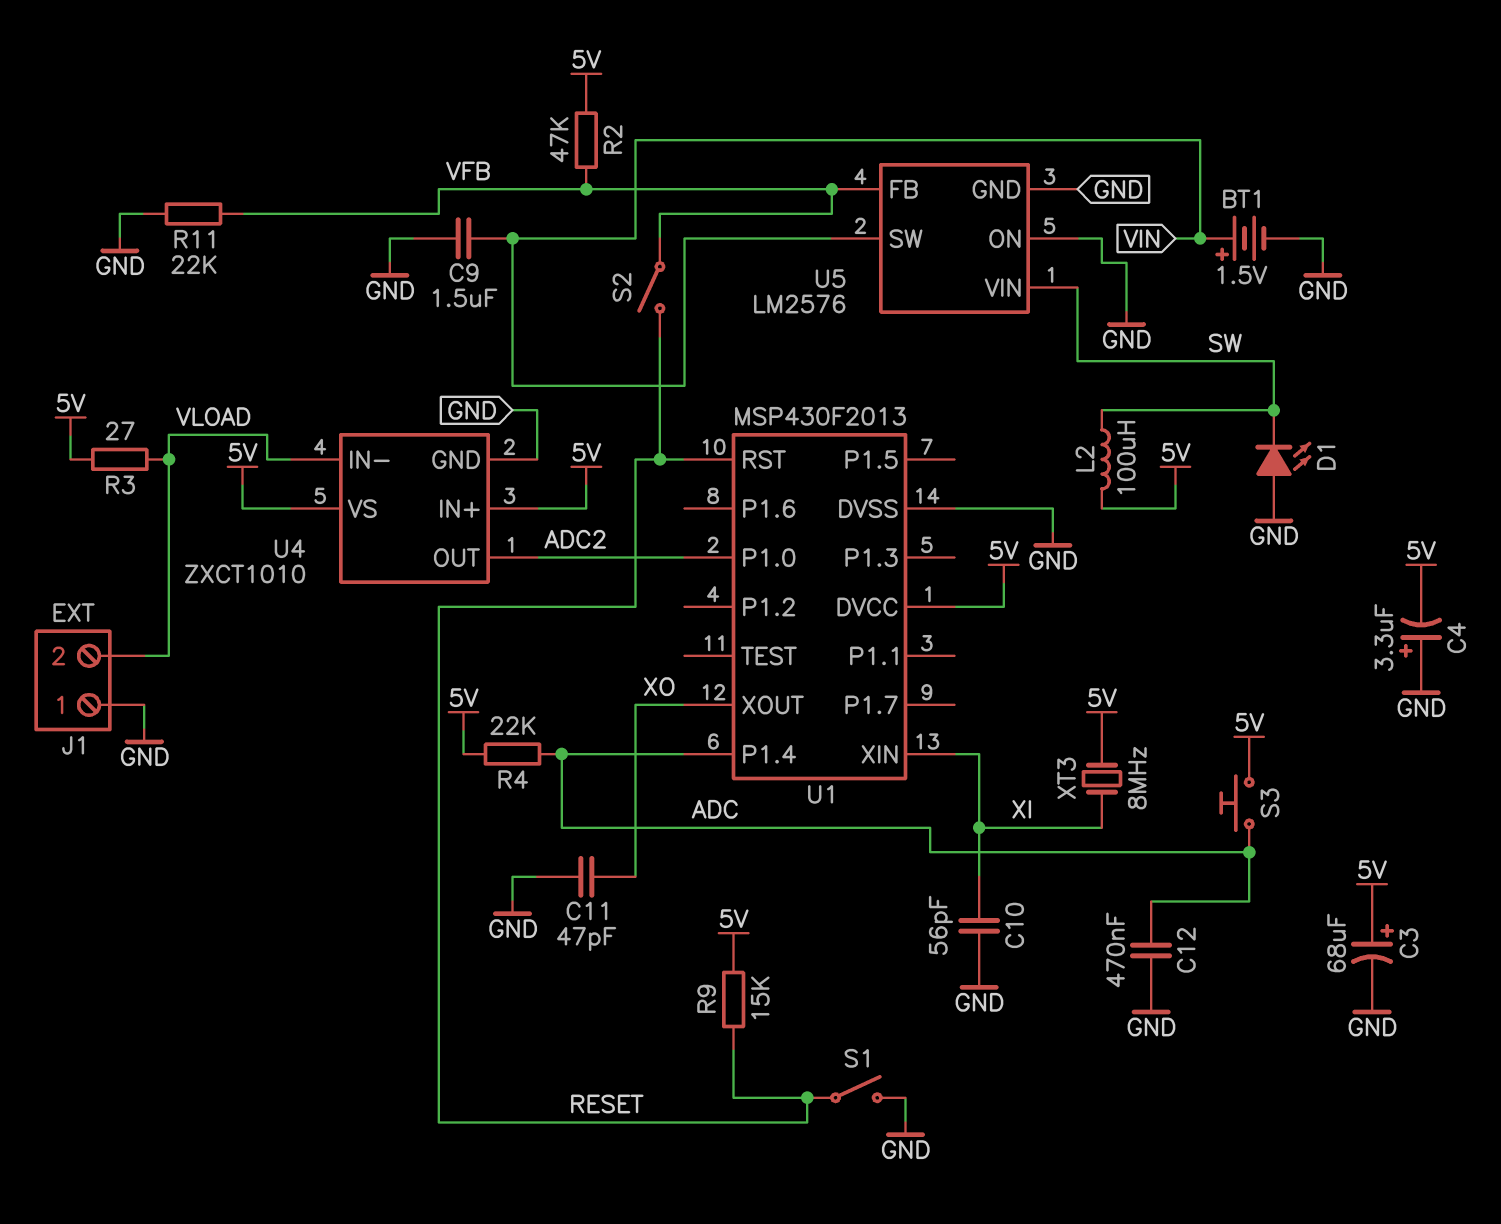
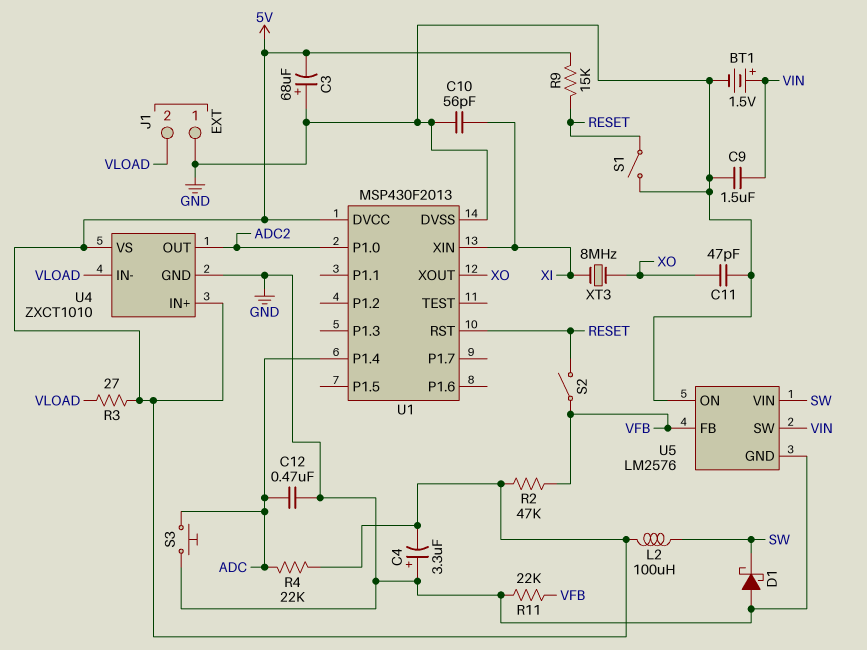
C3: 68uF (plus 5V, minus GND) -> 68uF (plus GND, minus 5V)
D1: LED (A GND, K SW) -> schottky (A GND, K SW)
S3: button (5V, ADC) -> button (ADC, GND)
XT3: 8MHz (5V, XI) -> 8MHz (XI, XO)

